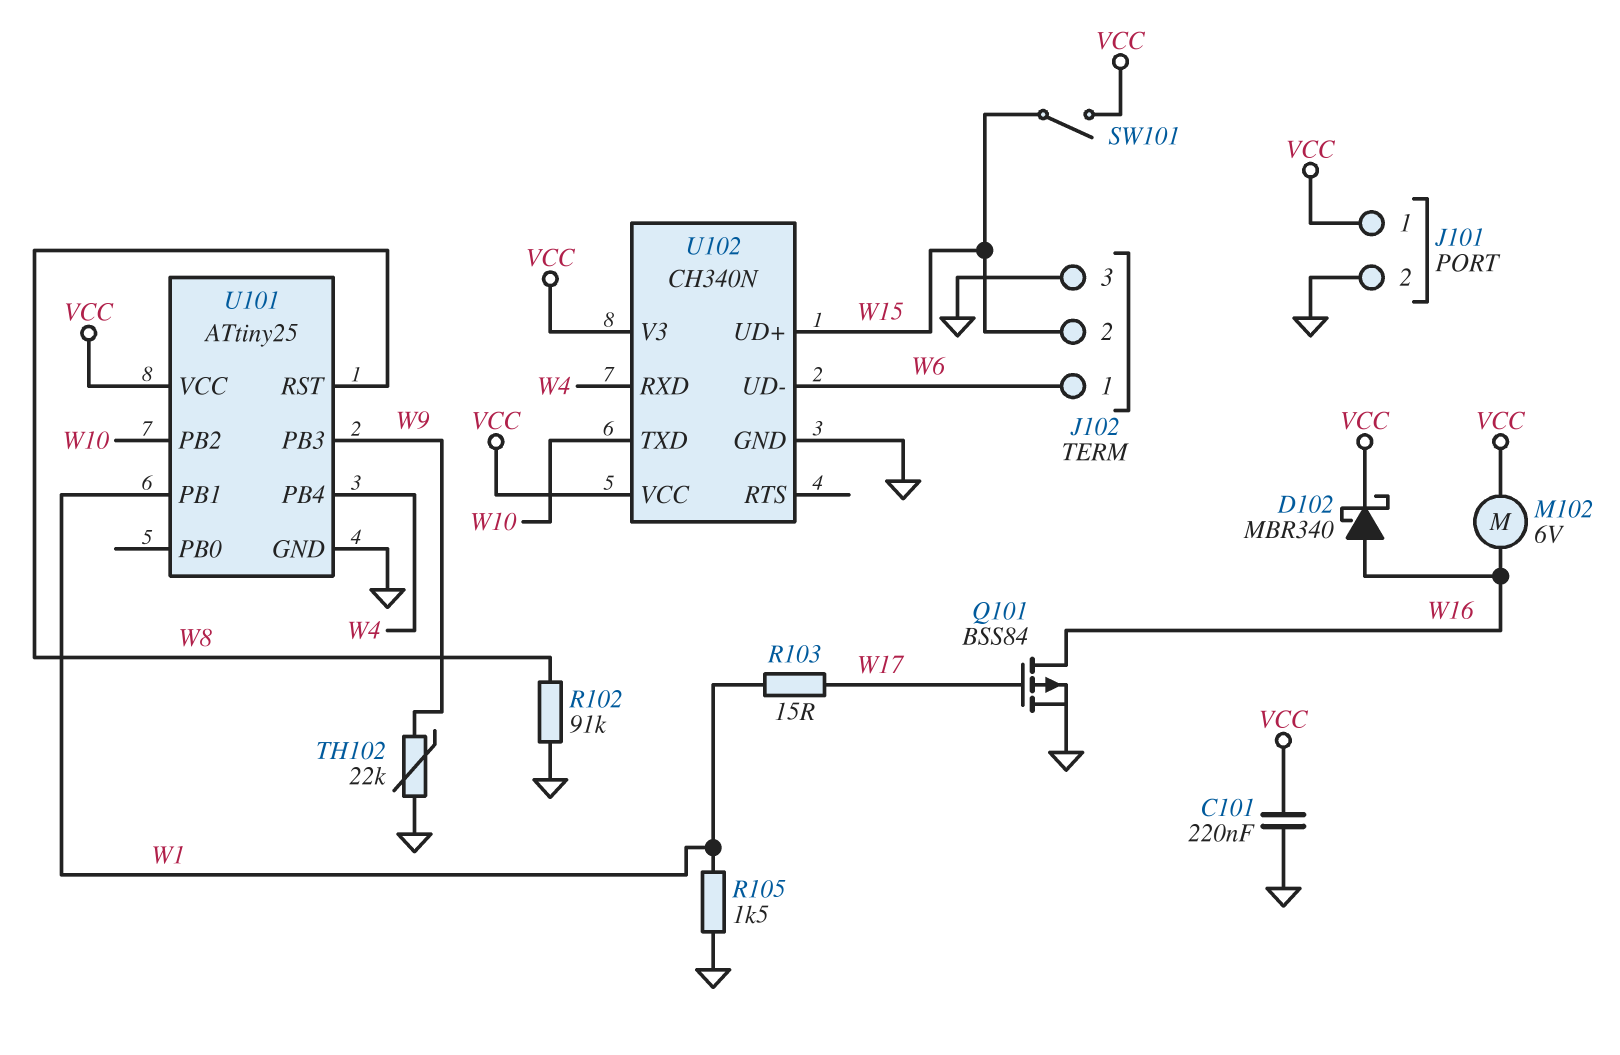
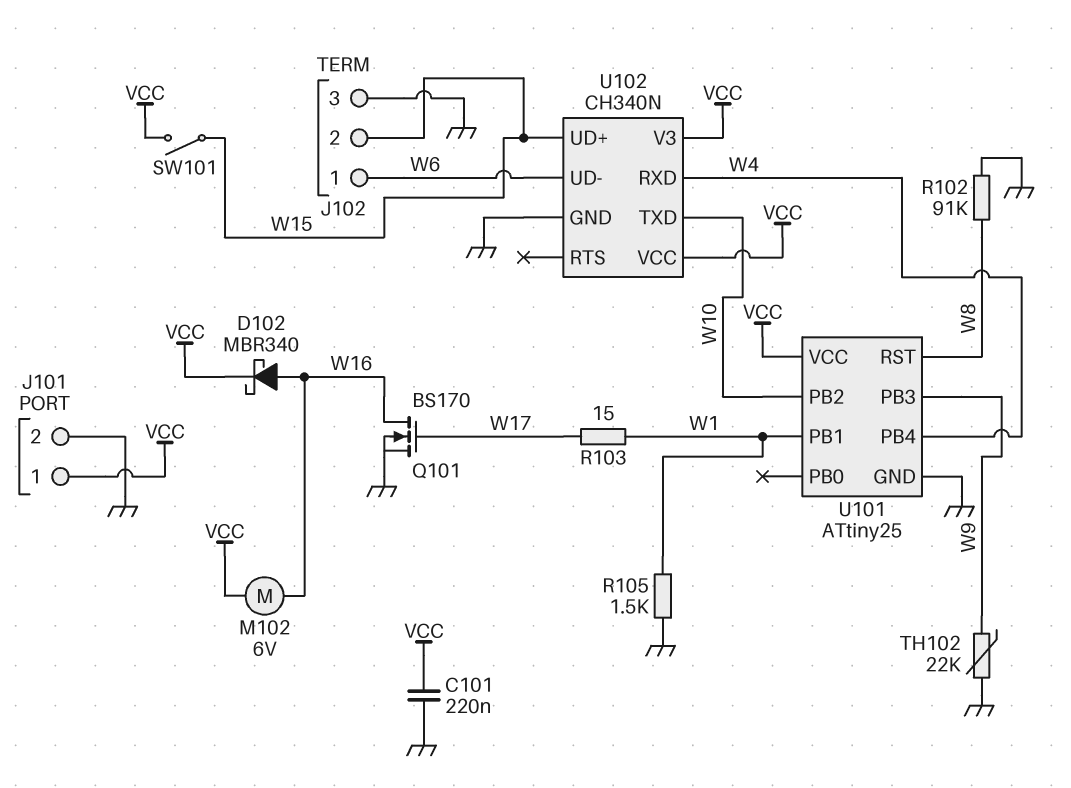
Q101: PMOS BSS84 (G W17, D W16, S GND) -> NMOS BS170 (G W17, D W16, S GND)

